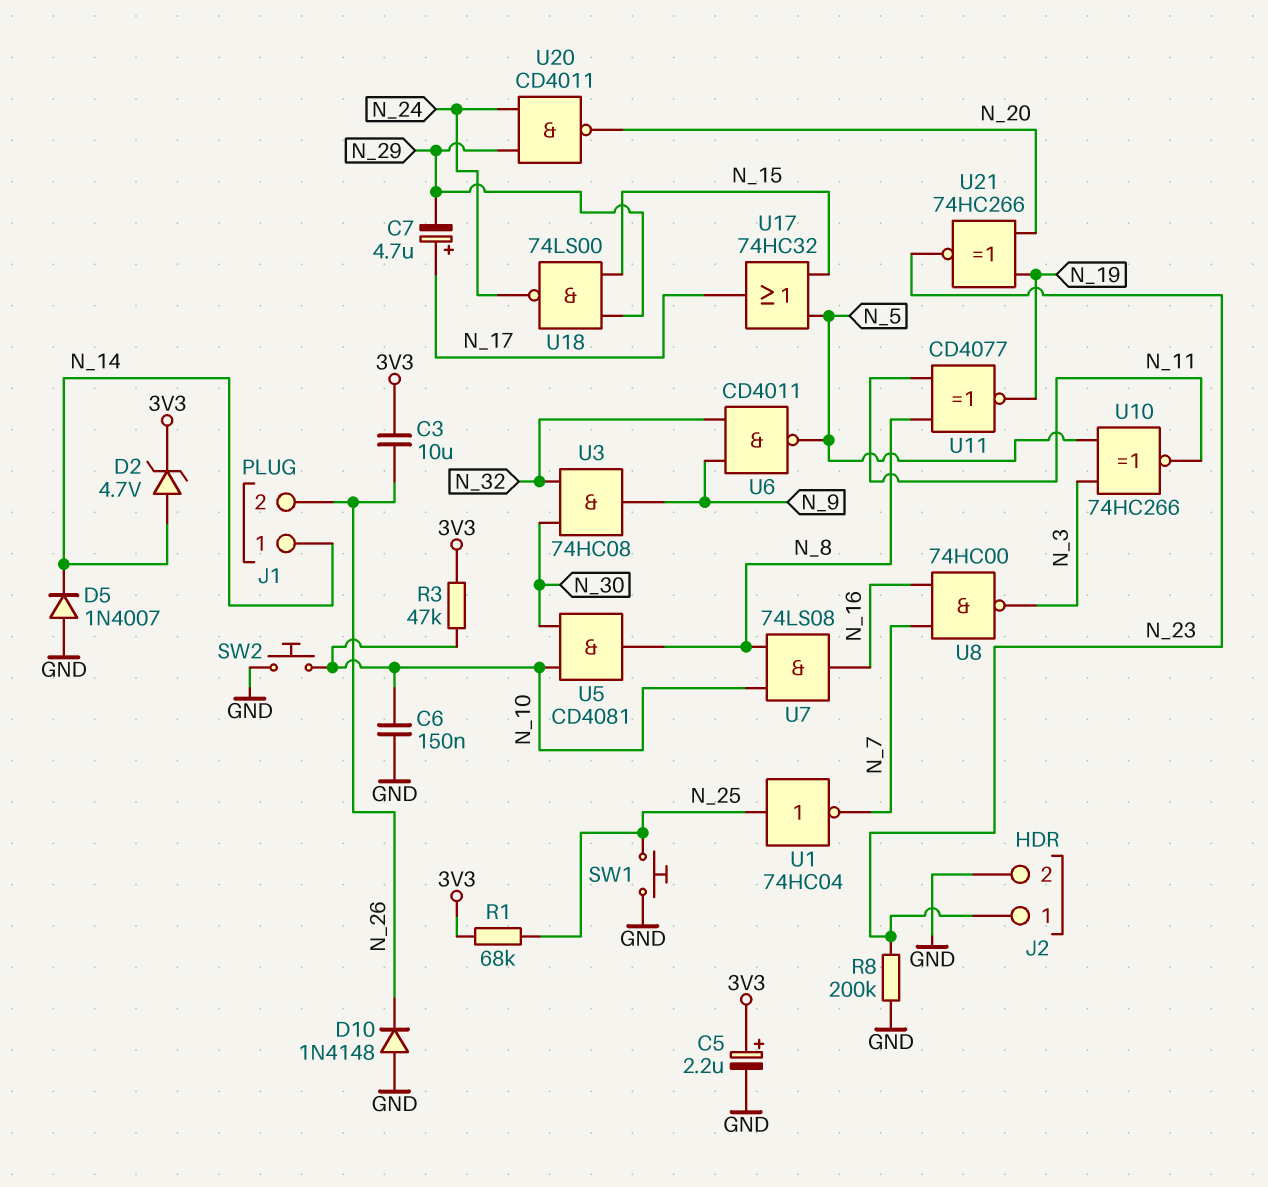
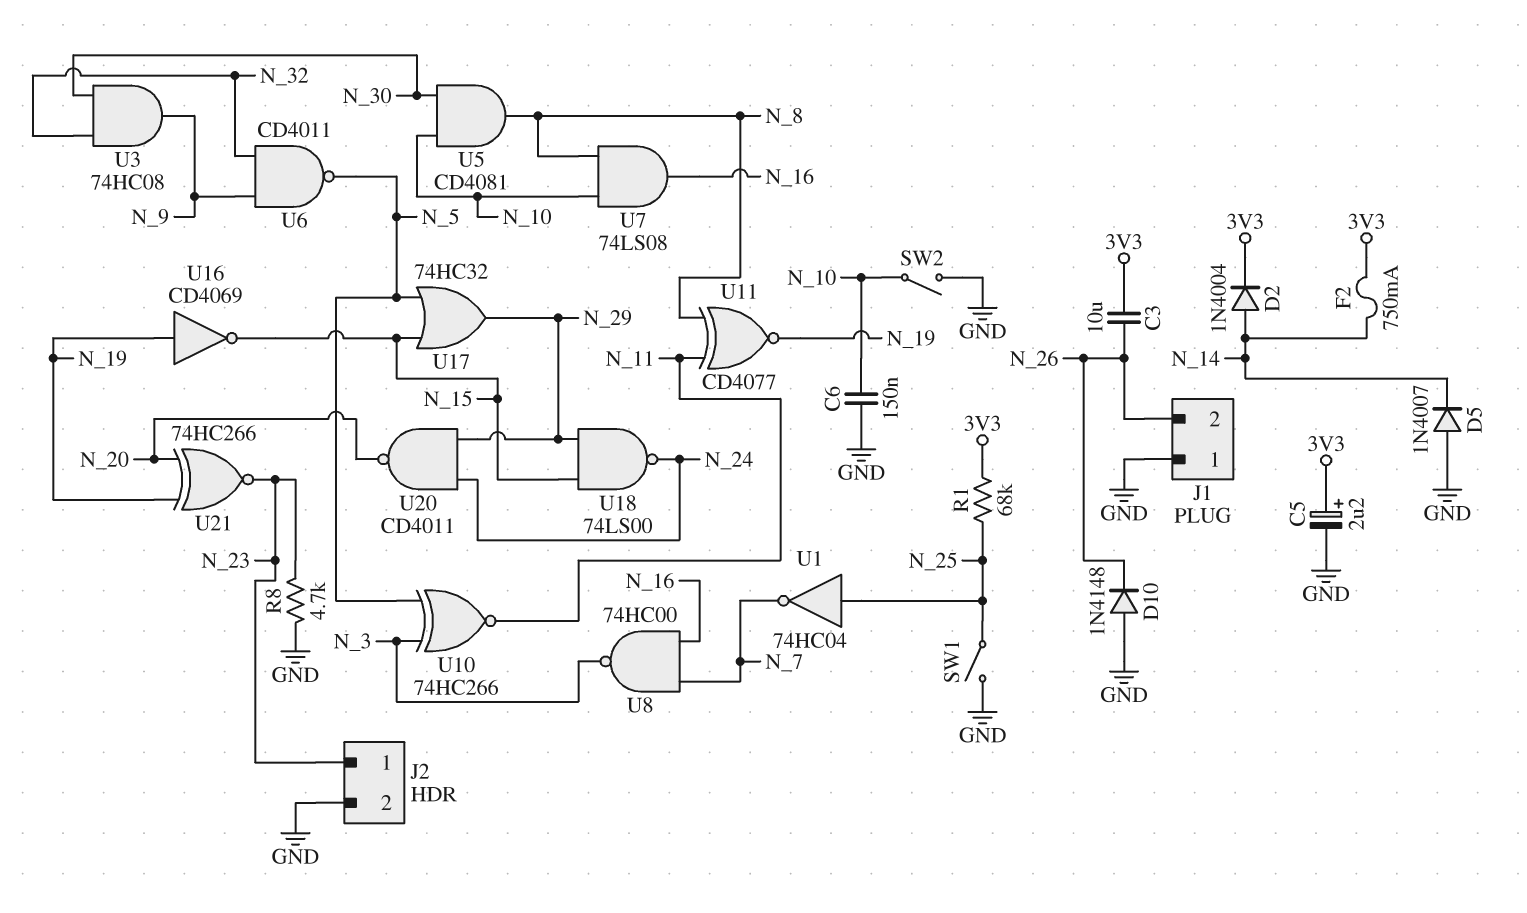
C7: 4.7uF (plus N_17, minus N_29) -> none
D2: zener 4.7V (A N_14, K 3V3) -> diode 1N4004 (A N_14, K 3V3)
F2: none -> 750mA (3V3, N_14)
J1 pin 1: N_14 -> GND
R3: 47k (3V3, N_10) -> none
R8: 200k (GND, N_23) -> 4.7k (GND, N_23)
SW1: button (GND, N_25) -> switch (GND, N_25)
SW2: button (GND, N_10) -> switch (GND, N_10)
U16: none -> NOT CD4069 (in N_19, out N_15)
U17: OR 74HC32 (in N_5, in N_15, out N_17) -> OR 74HC32 (in N_5, in N_15, out N_29)

